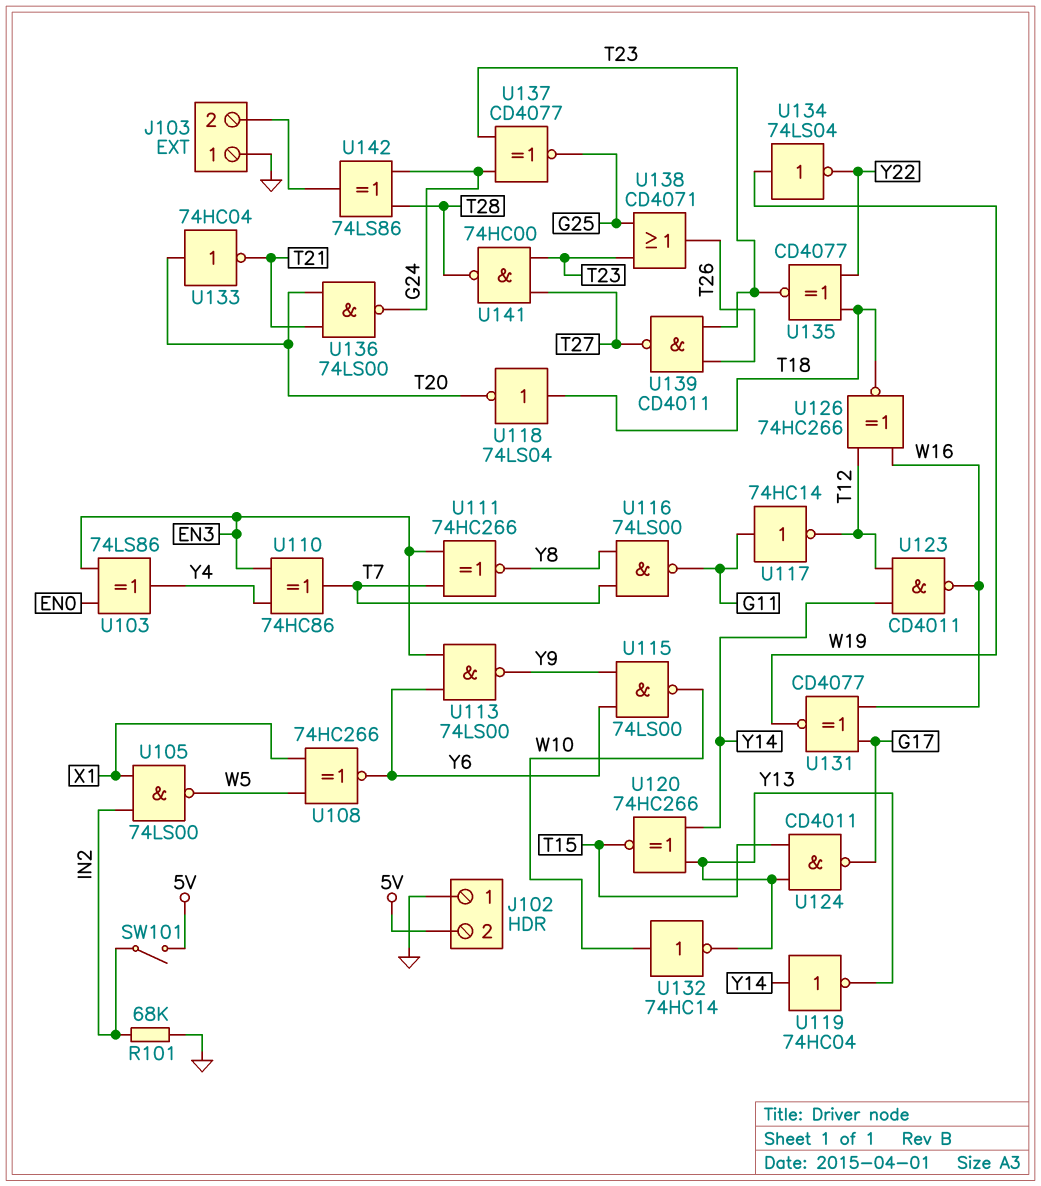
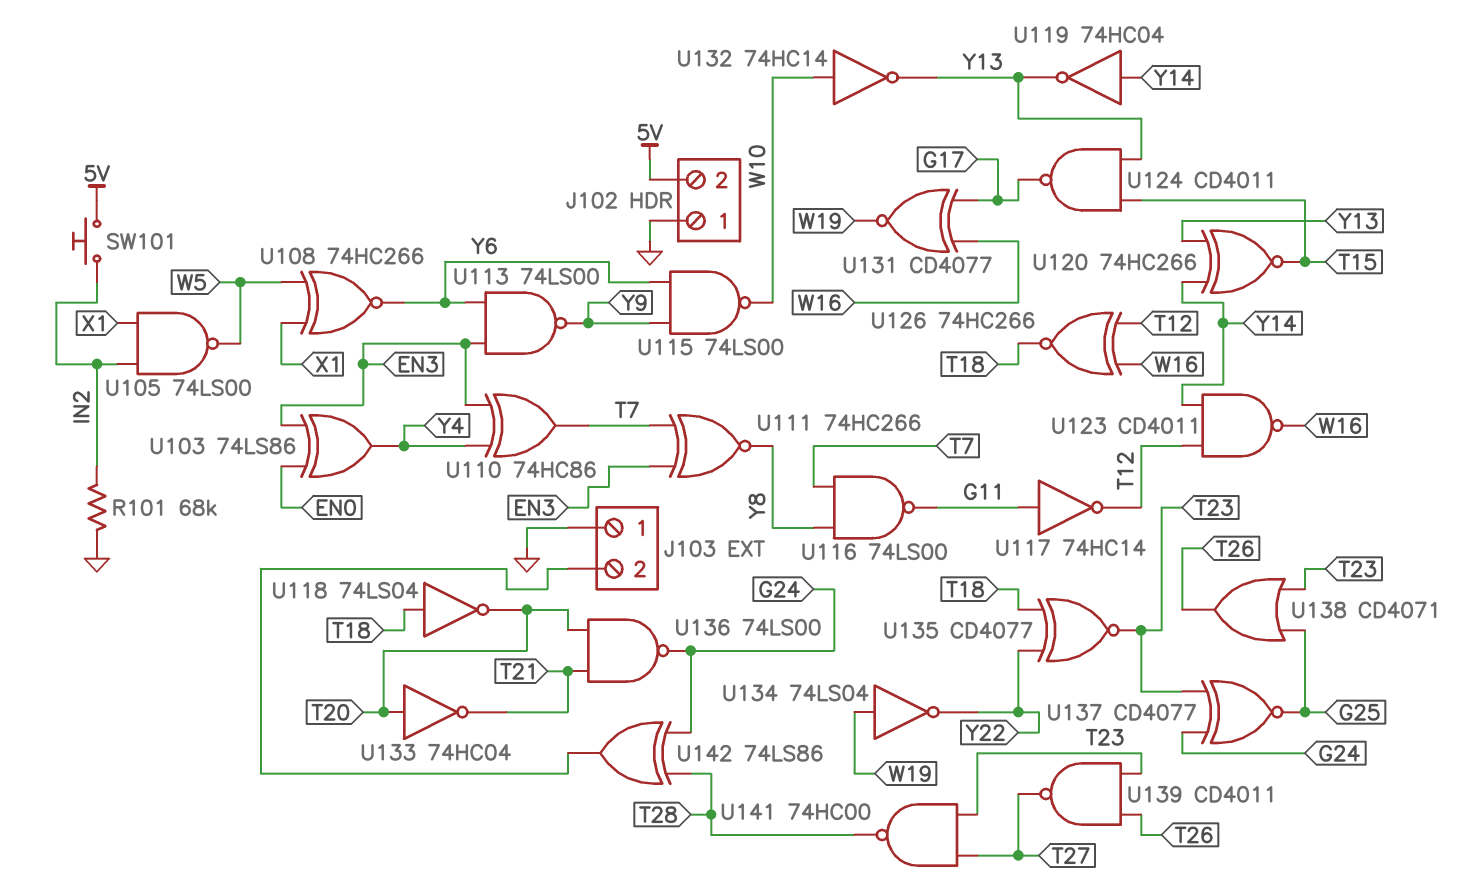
SW101: switch (5V, IN2) -> button (5V, IN2)

